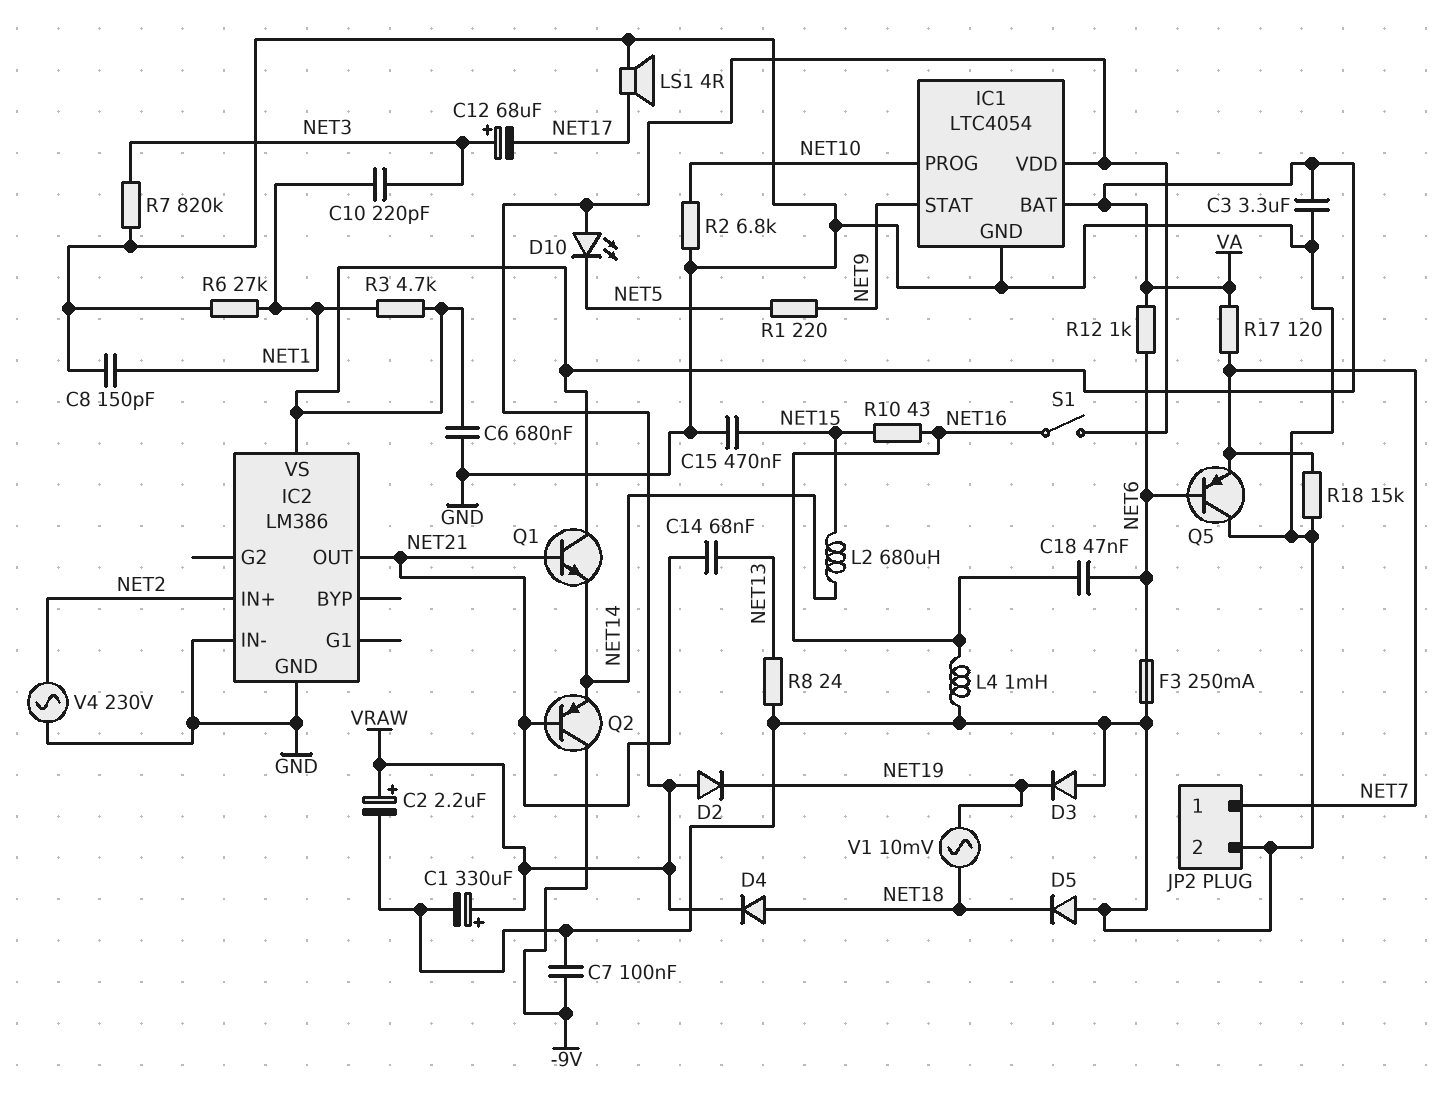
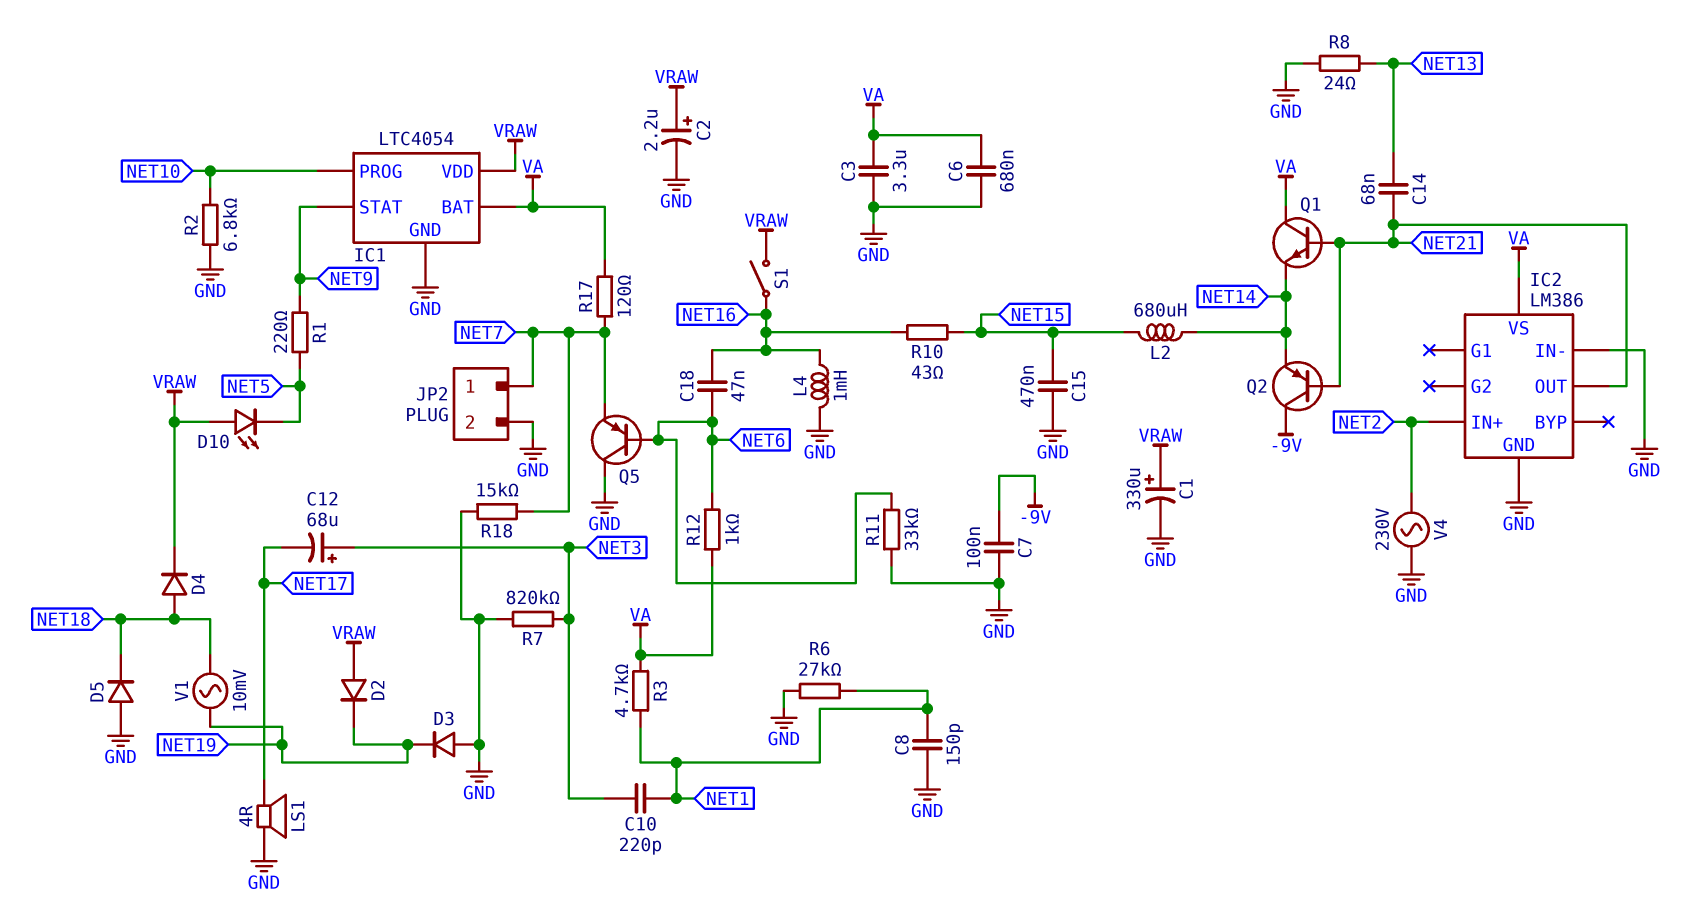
F3: 250mA (GND, NET6) -> none
R11: none -> 33k (GND, NET6)

